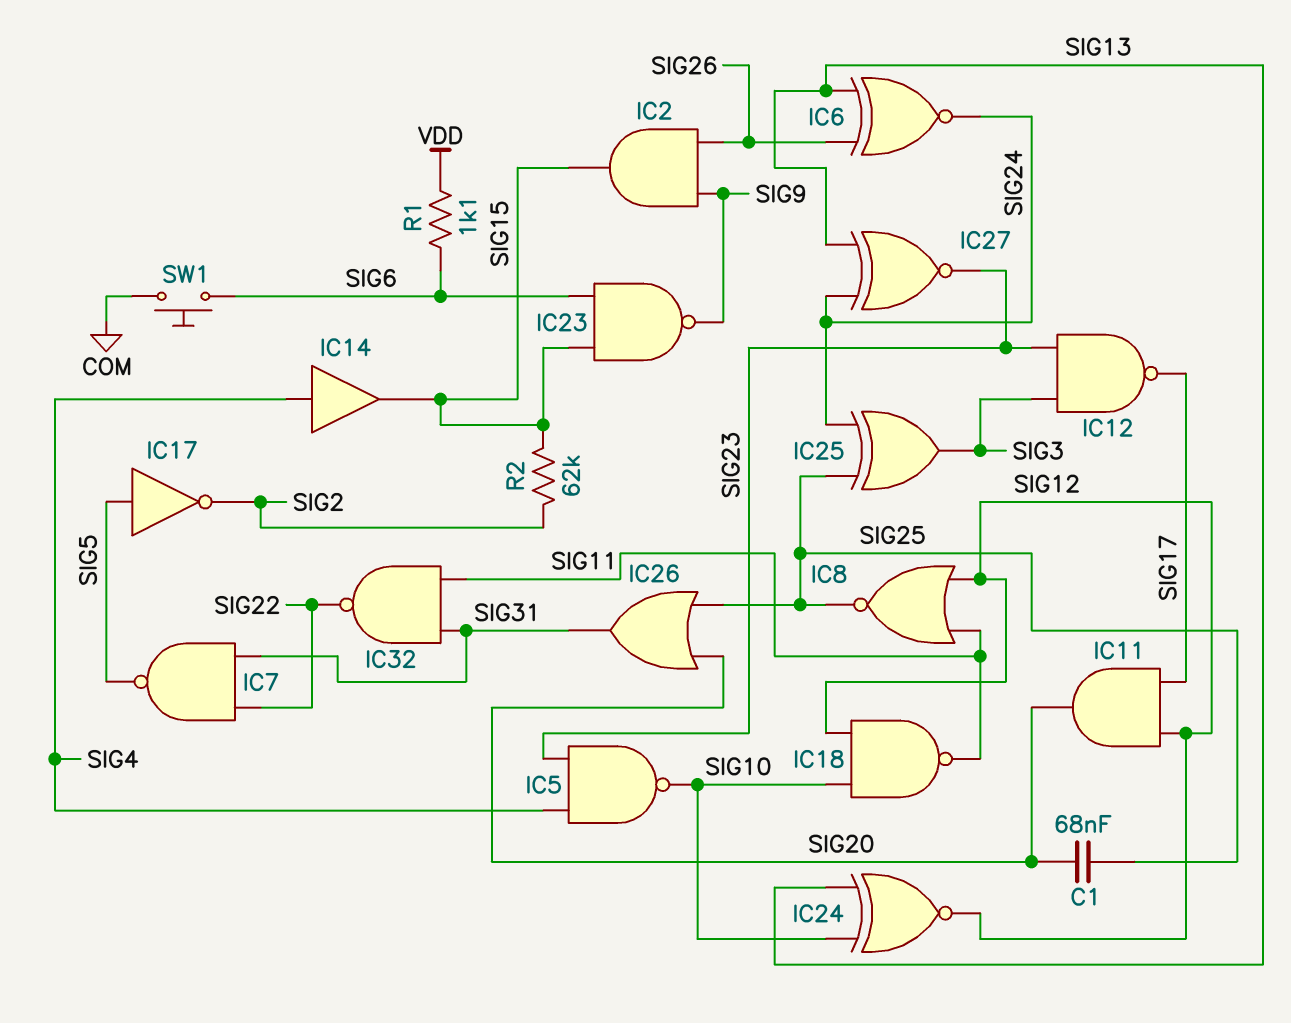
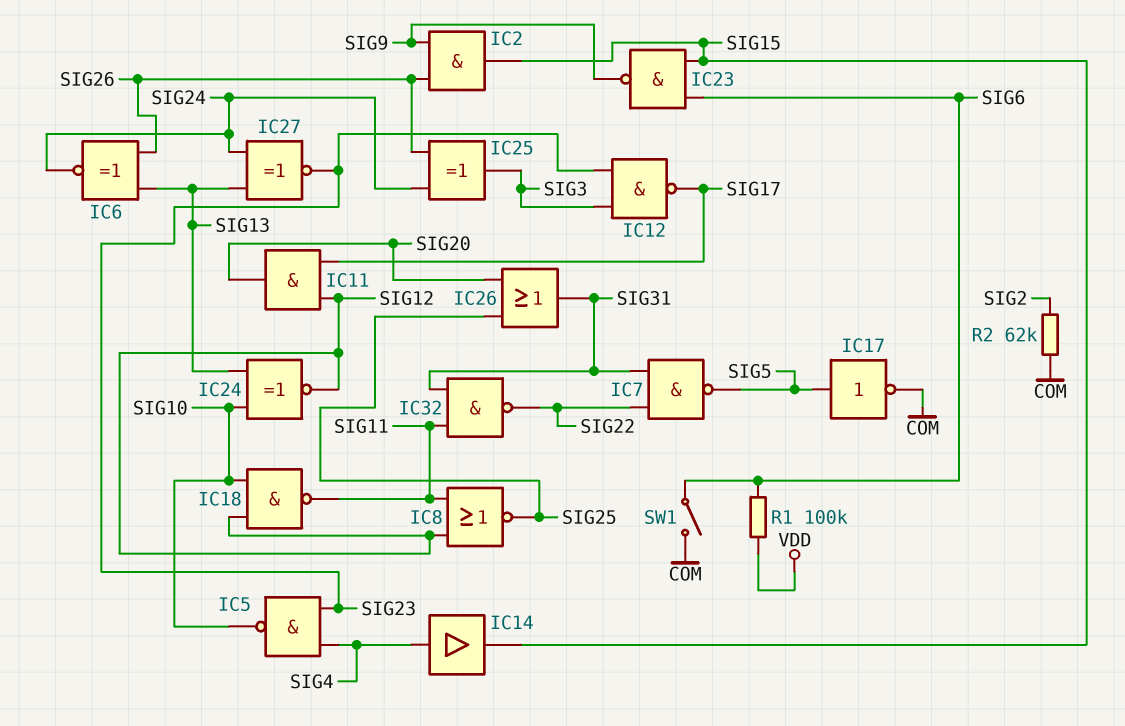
C1: 68nF (SIG20, SIG25) -> none
IC17: NOT (in SIG5, out SIG2) -> NOT (in SIG5, out COM)
IC25: XOR (in SIG24, in SIG25, out SIG3) -> XOR (in SIG24, in SIG26, out SIG3)
R1: 1.1k (SIG6, VDD) -> 100k (SIG6, VDD)
R2: 62k (SIG2, SIG15) -> 62k (COM, SIG2)
SW1: button (COM, SIG6) -> switch (COM, SIG6)

